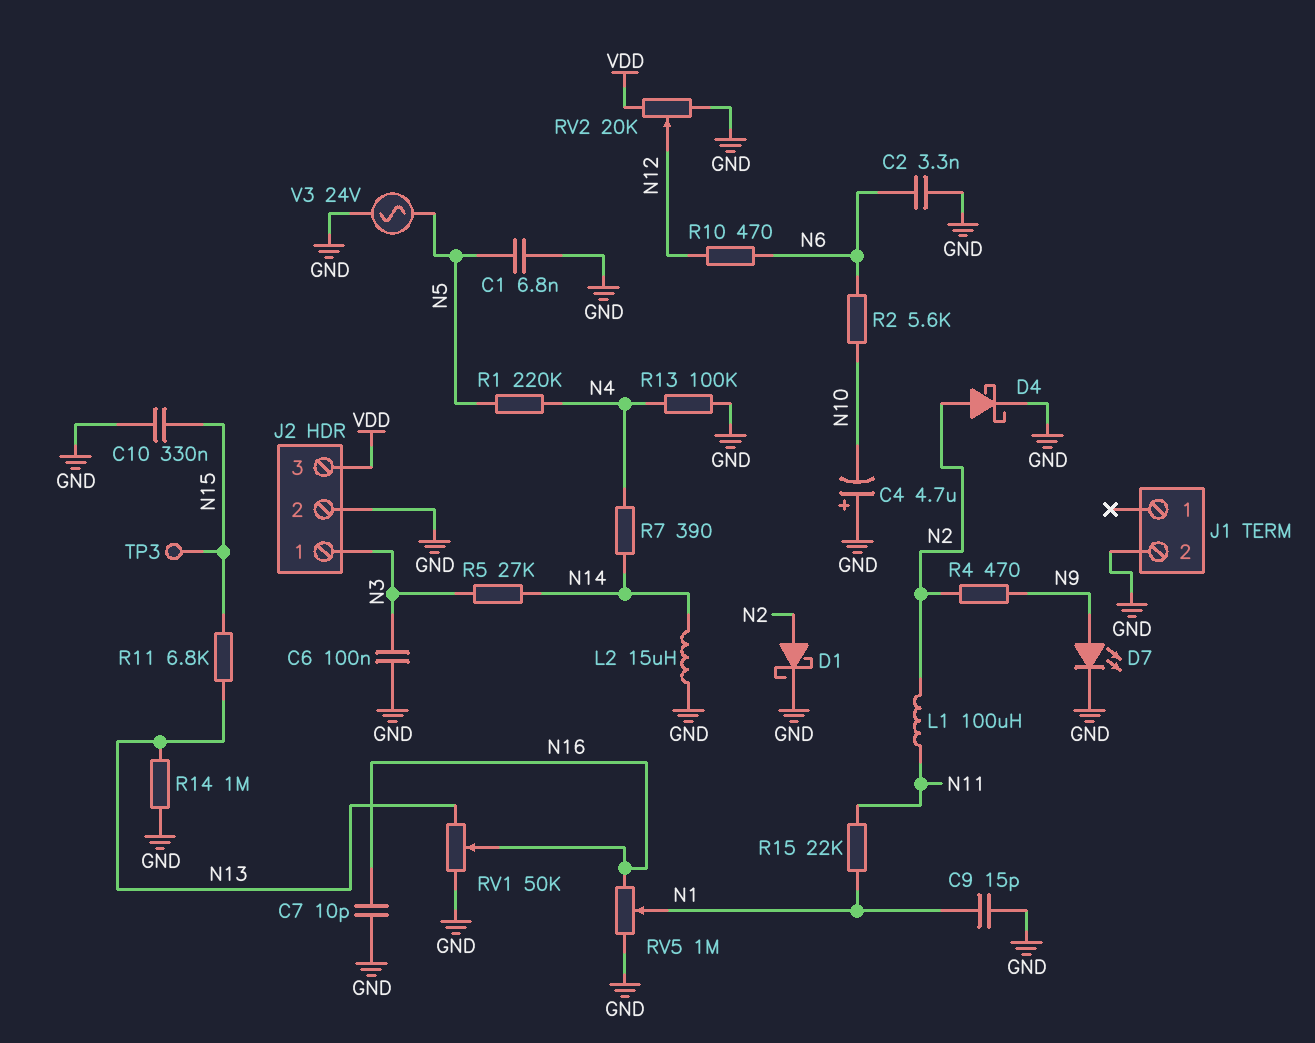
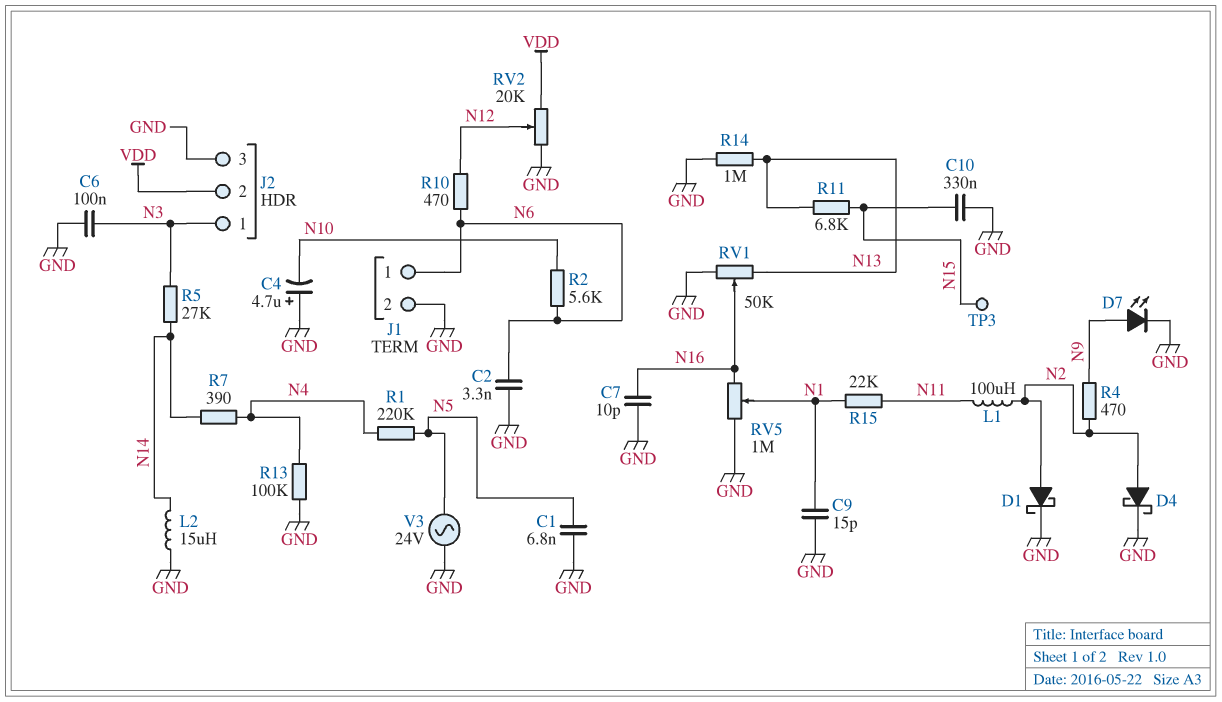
J1 pin 1: none -> N6
J2 pin 2: GND -> VDD
J2 pin 3: VDD -> GND

